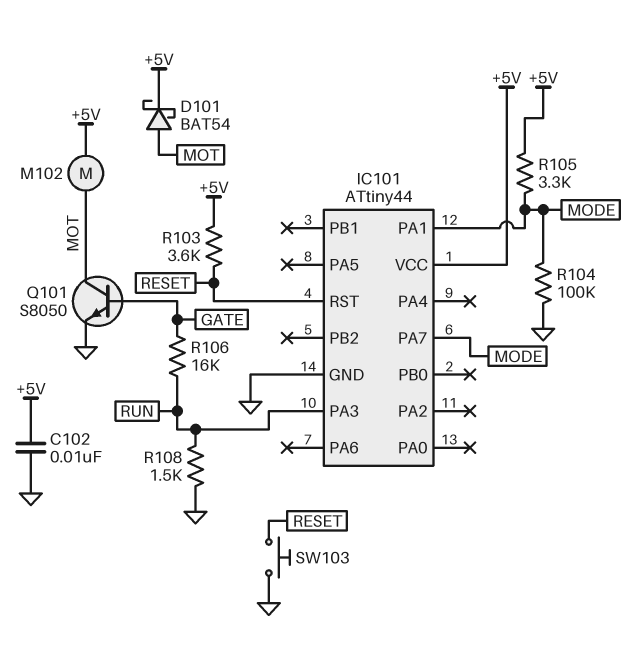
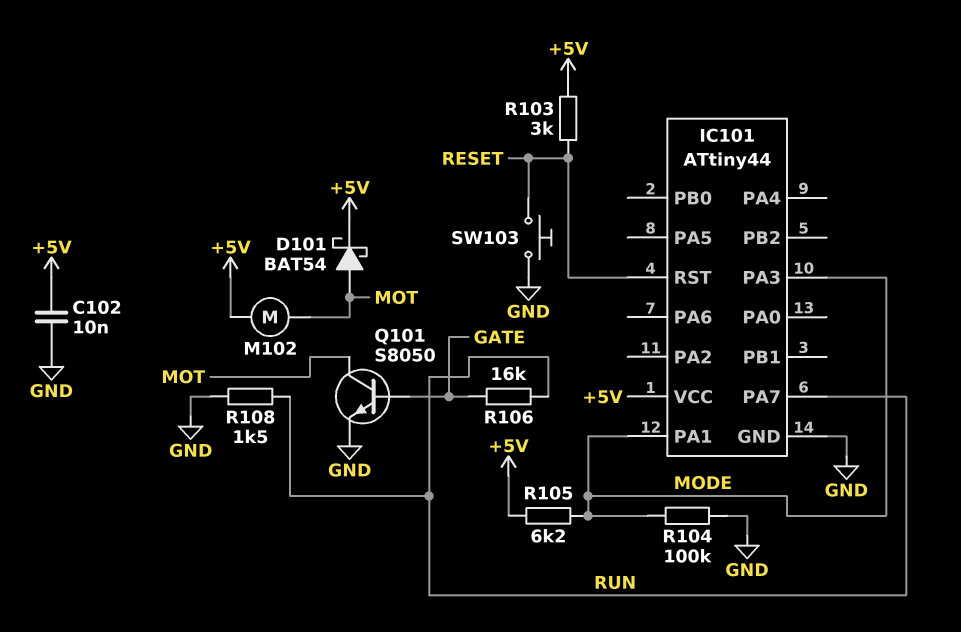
IC101 pin PA3: RUN -> MODE
IC101 pin PA7: MODE -> RUN
R103: 3.6k (+5V, RESET) -> 3k (+5V, RESET)
R105: 3.3k (+5V, MODE) -> 6.2k (+5V, MODE)

